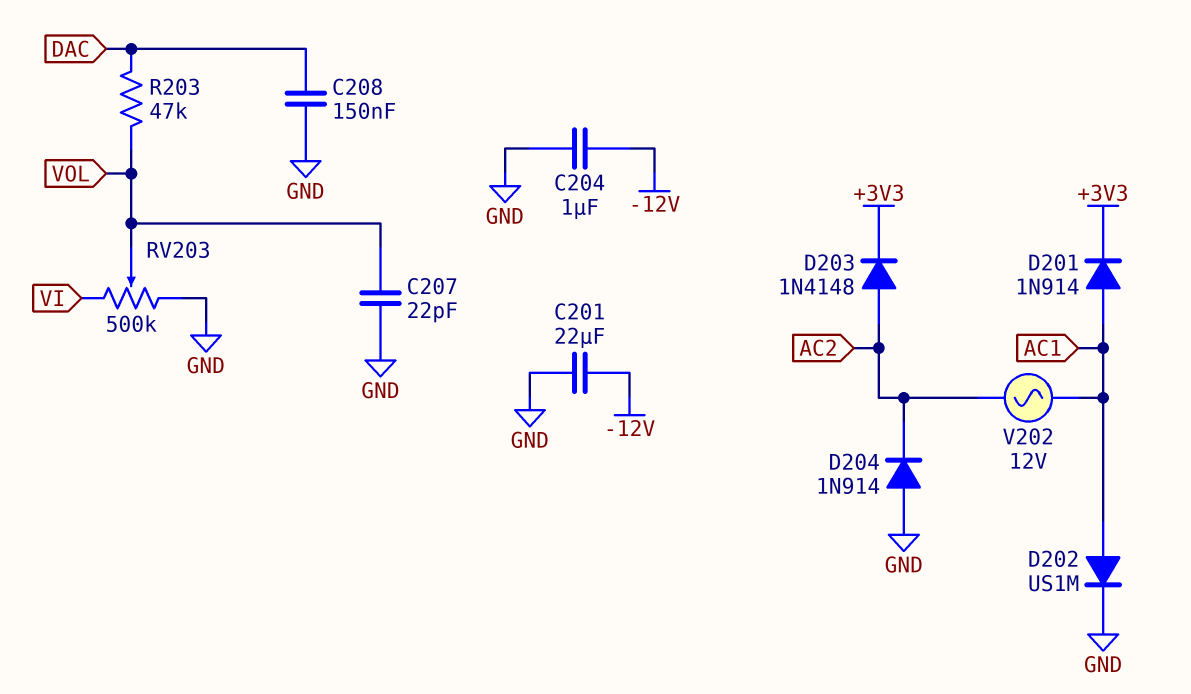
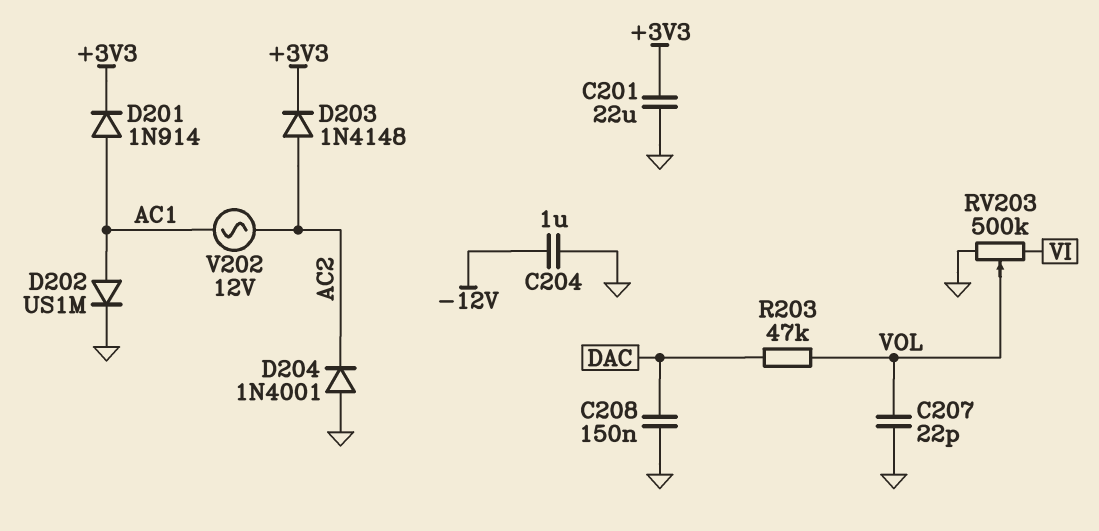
C201: 22uF (-12V, GND) -> 22uF (+3V3, GND)
D204: diode 1N914 (A GND, K AC2) -> diode 1N4001 (A GND, K AC2)

